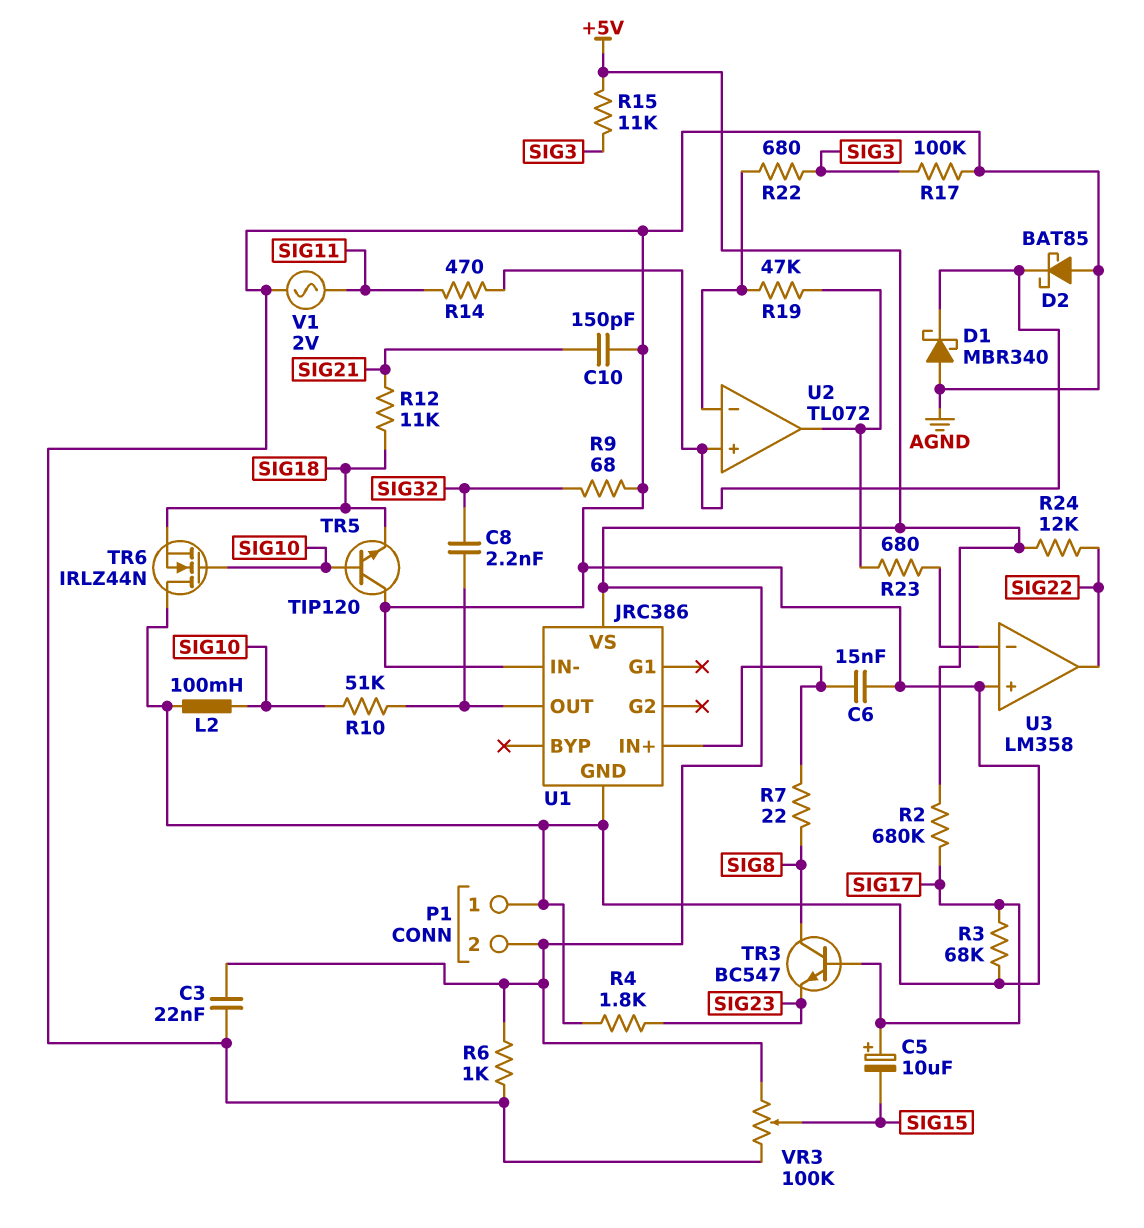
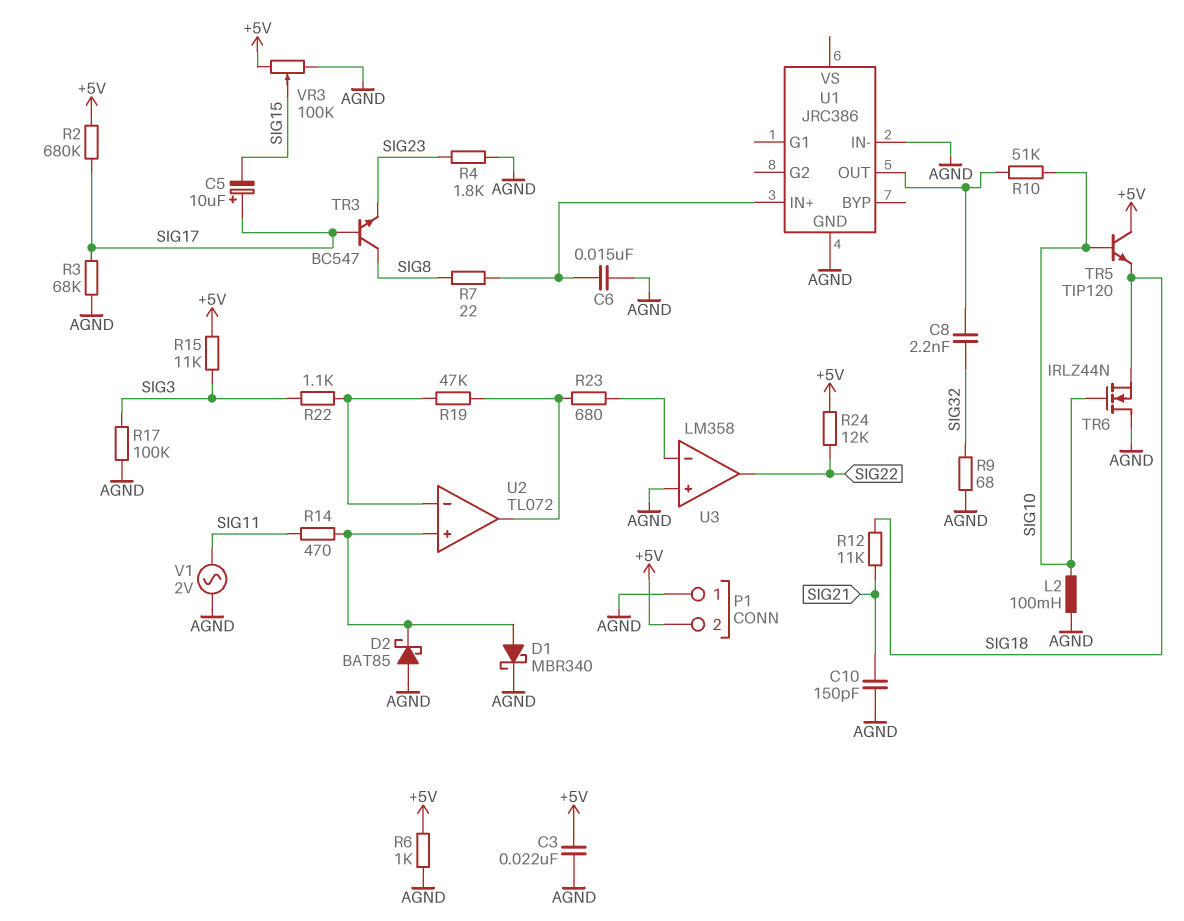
D1: schottky MBR340 (A AGND, K U2/in+) -> schottky MBR340 (A U2/in+, K AGND)
R22: 680 (SIG3, U2/in-) -> 1.1k (SIG3, U2/in-)
TR5: NPN TIP120 (B SIG10, C AGND, E SIG18) -> NPN TIP120 (B SIG10, C +5V, E SIG18)
U1 pin VS: +5V -> none

